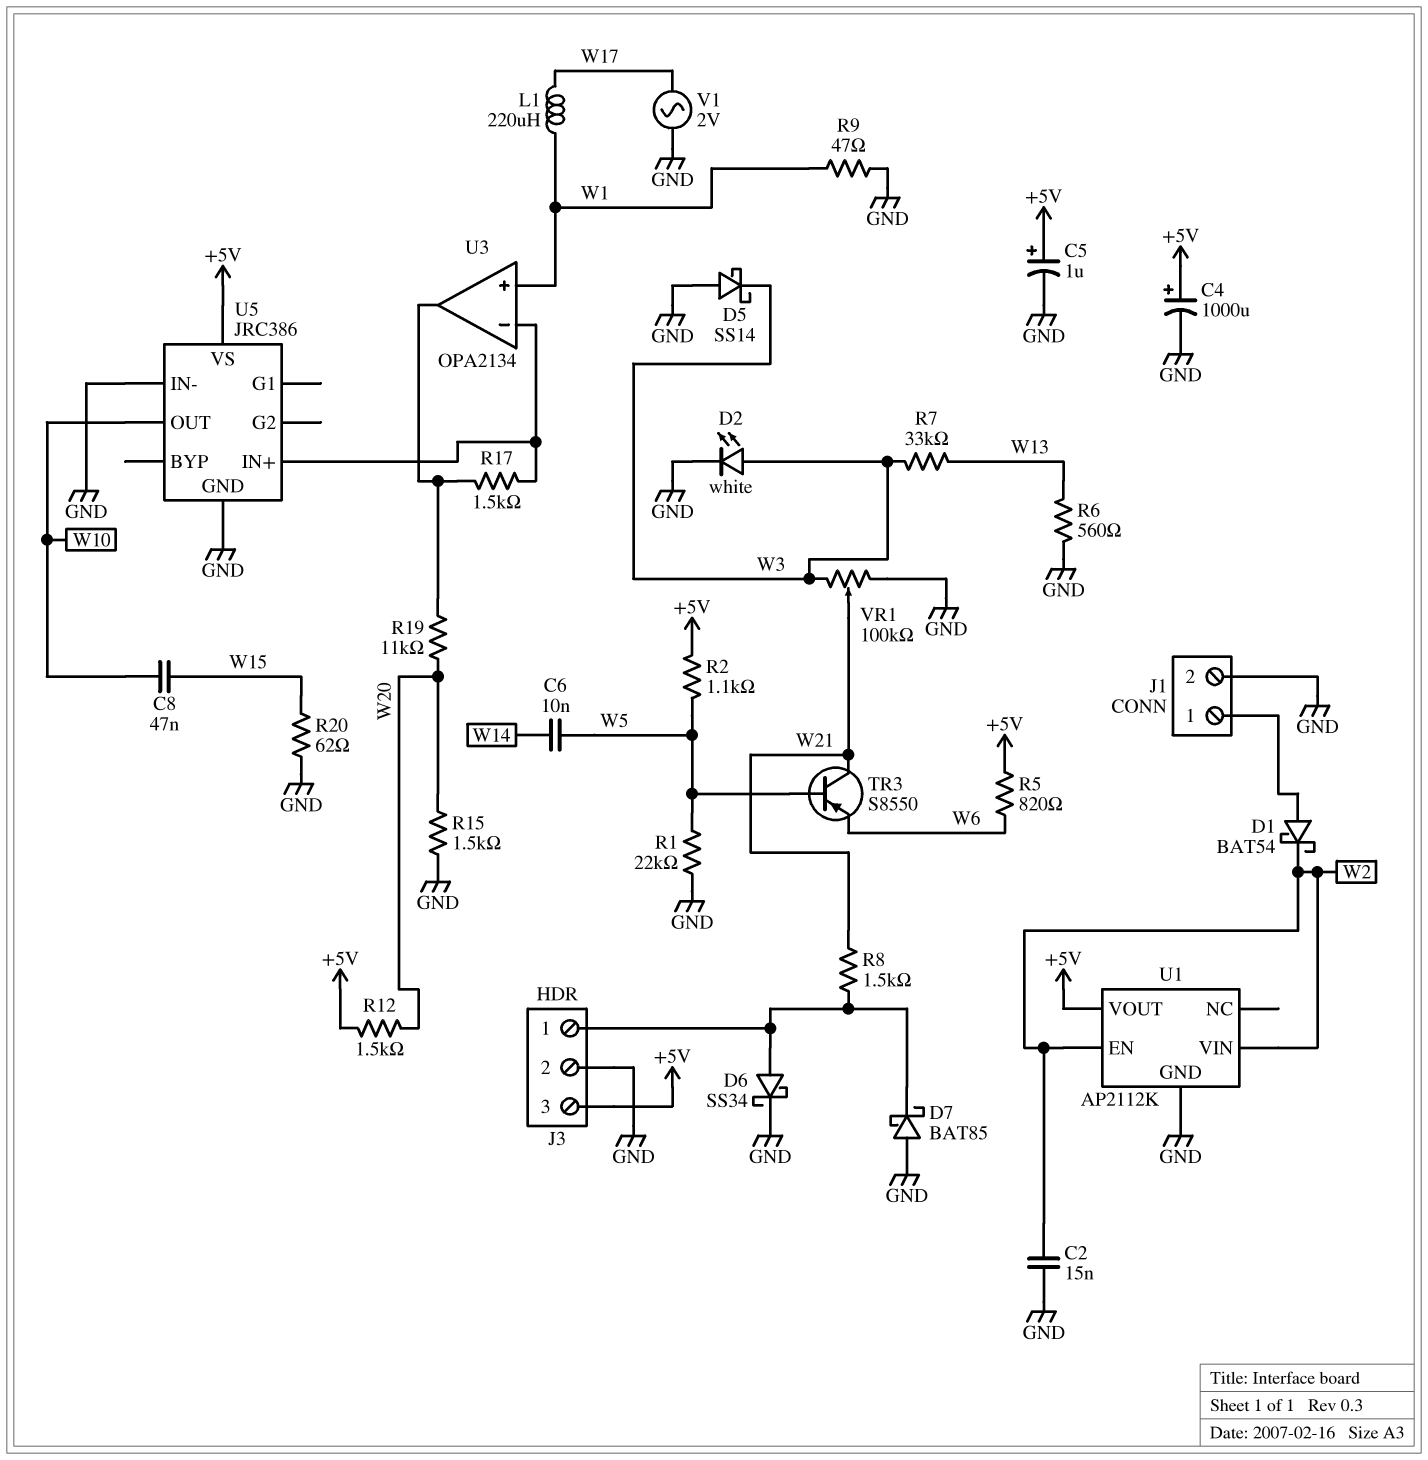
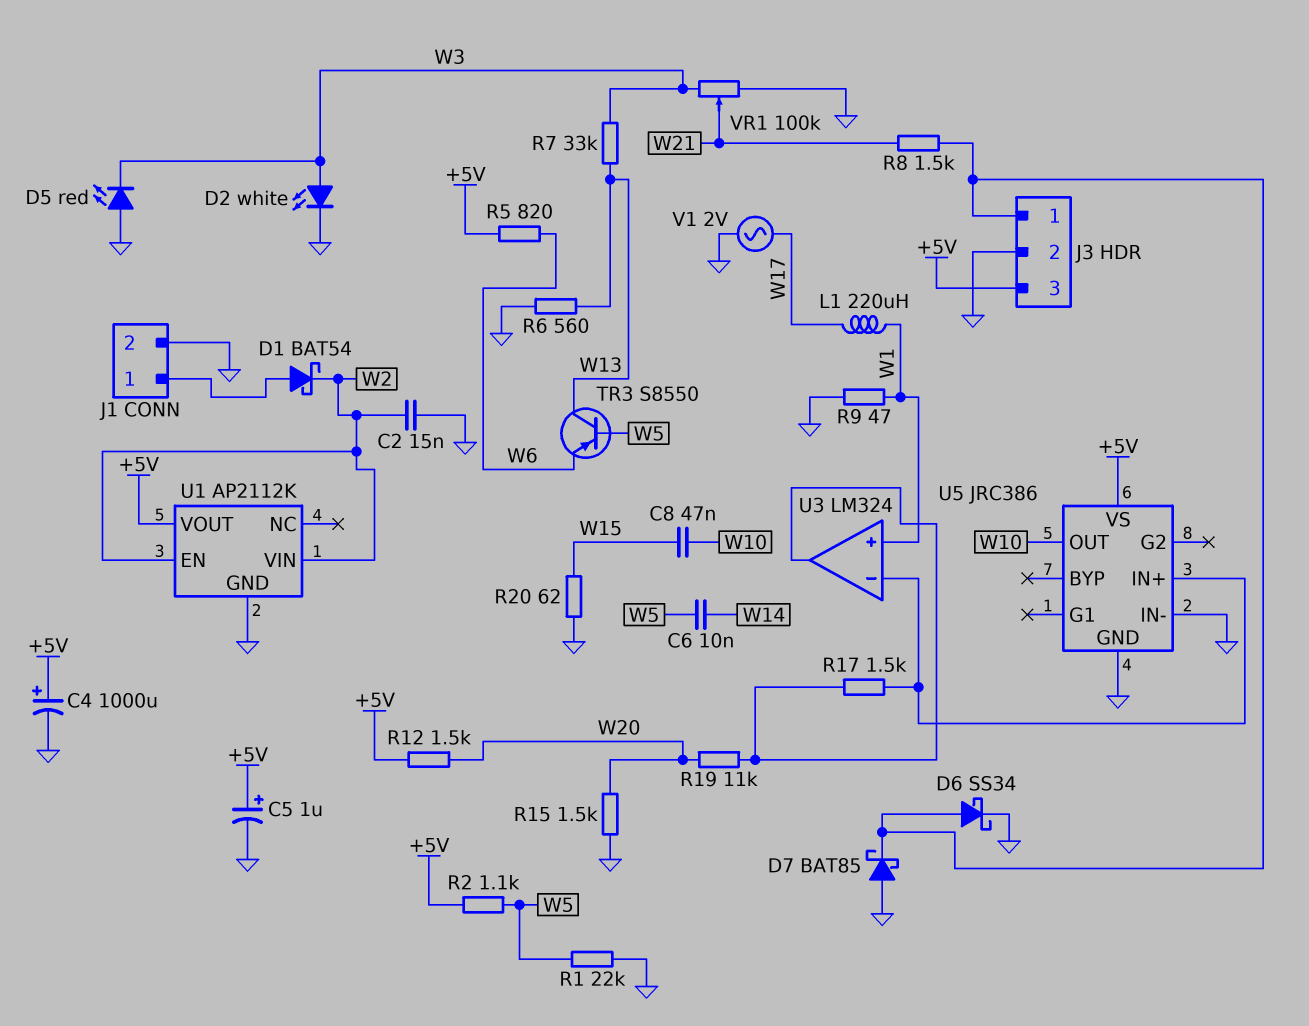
D5: schottky SS14 (A GND, K W3) -> LED red (A GND, K W3)
TR3: PNP S8550 (B W5, C W21, E W6) -> PNP S8550 (B W5, C W13, E W6)
U3: OPA2134 -> LM324

